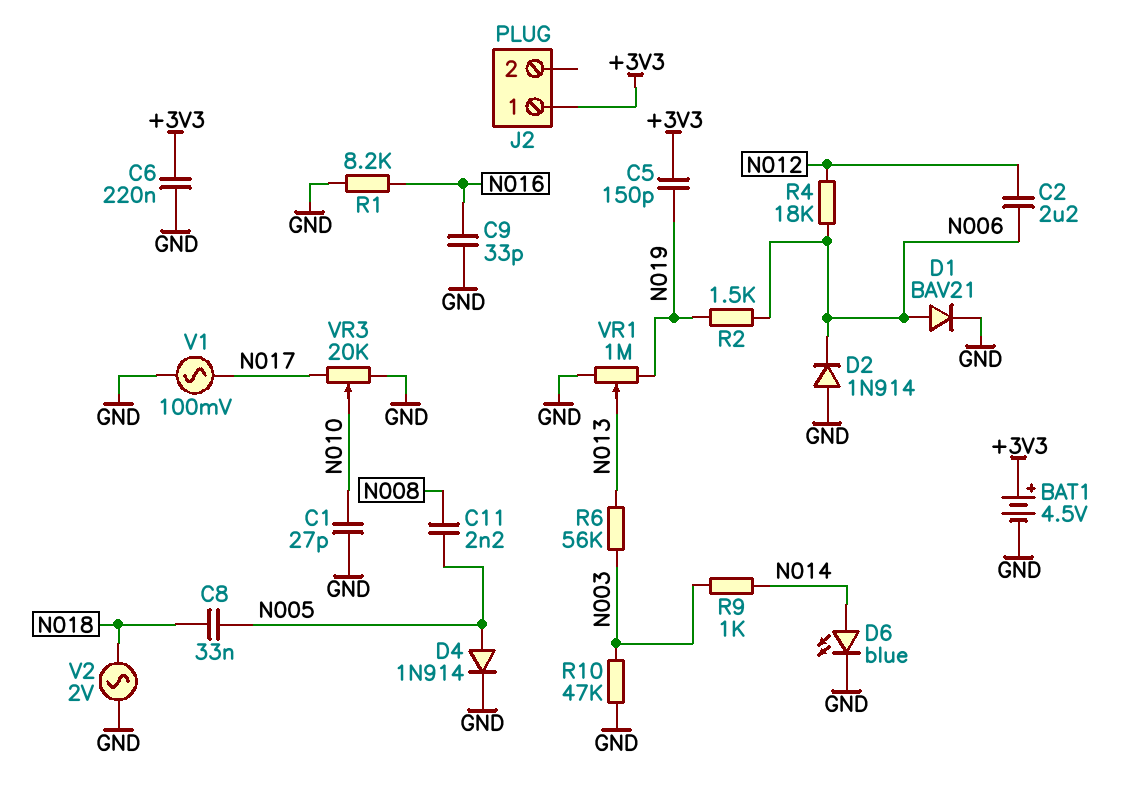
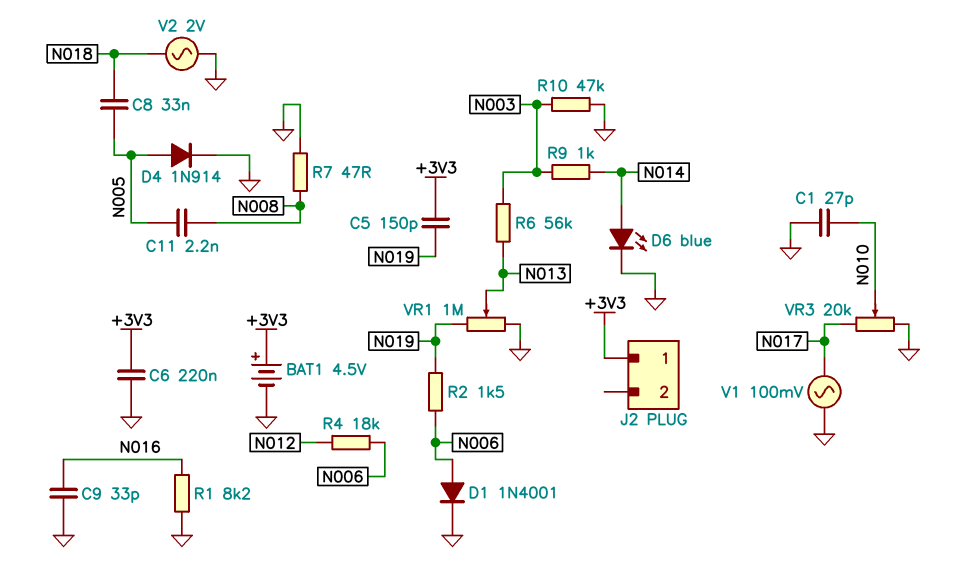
C2: 2.2uF (N006, N012) -> none
D1: diode BAV21 (A N006, K GND) -> diode 1N4001 (A N006, K GND)
D2: diode 1N914 (A GND, K N006) -> none
R7: none -> 47 (GND, N008)

